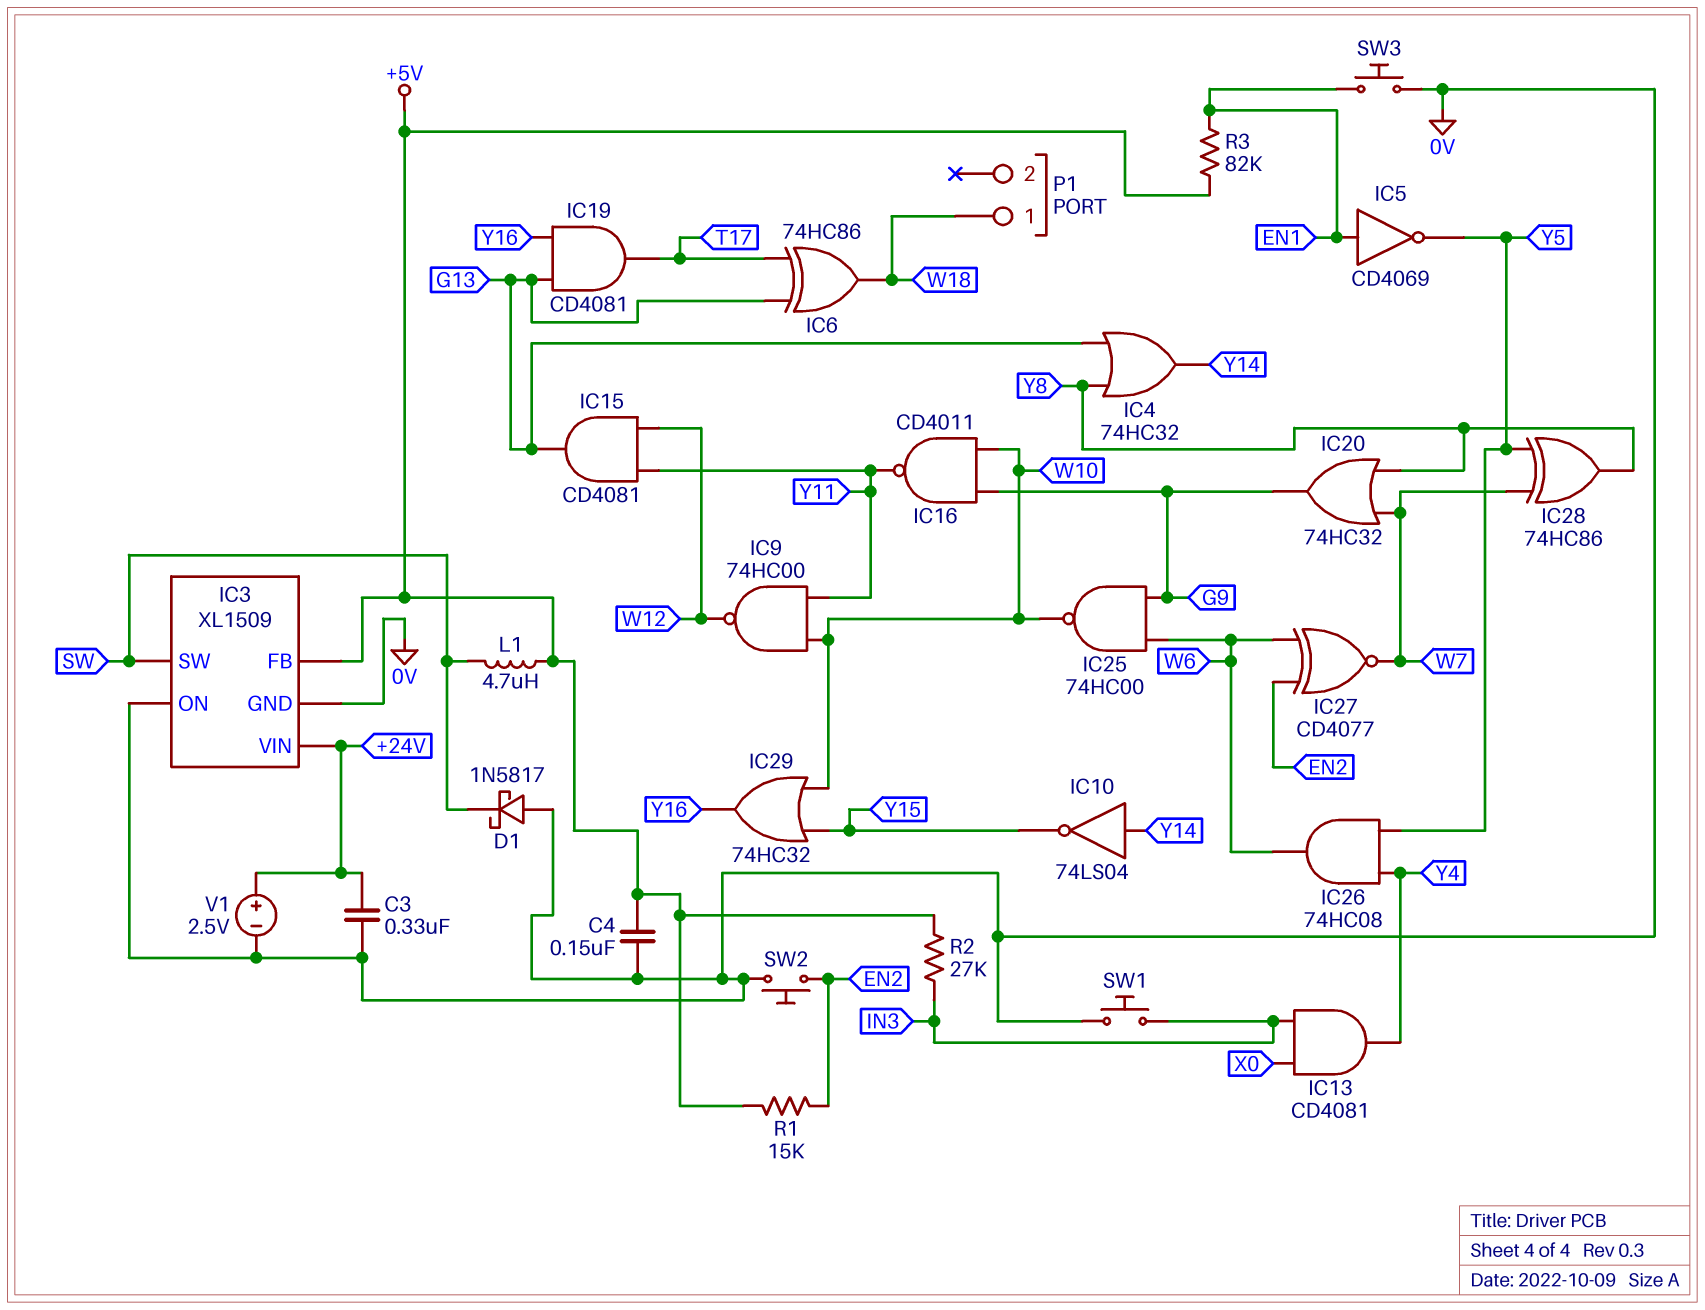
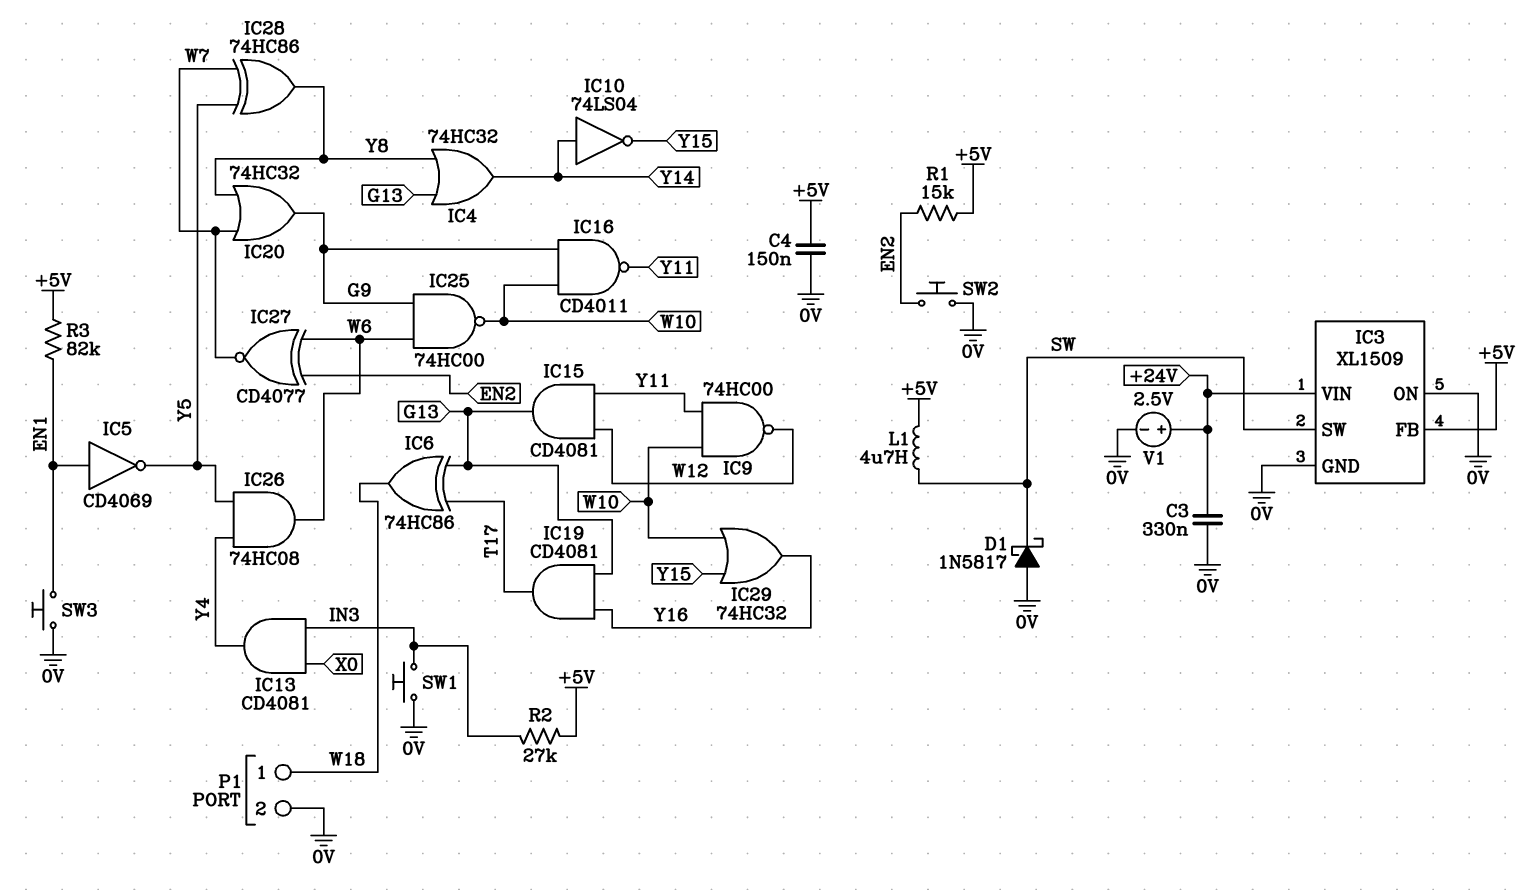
P1 pin 2: none -> 0V

